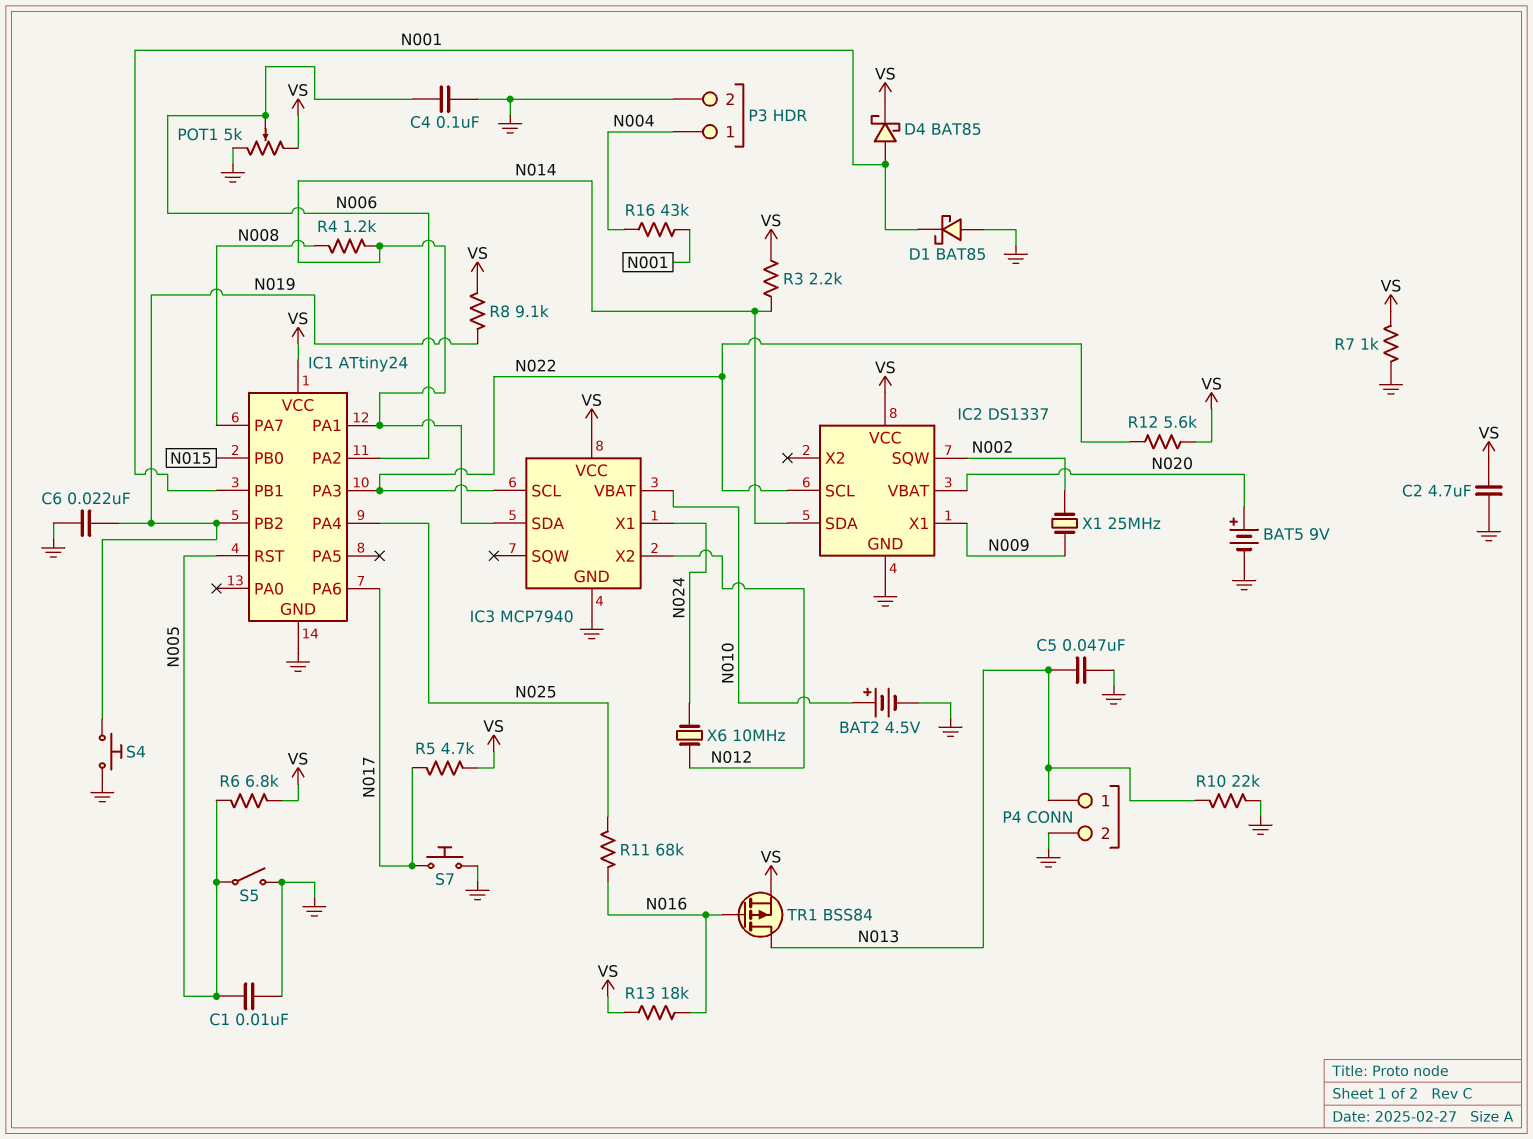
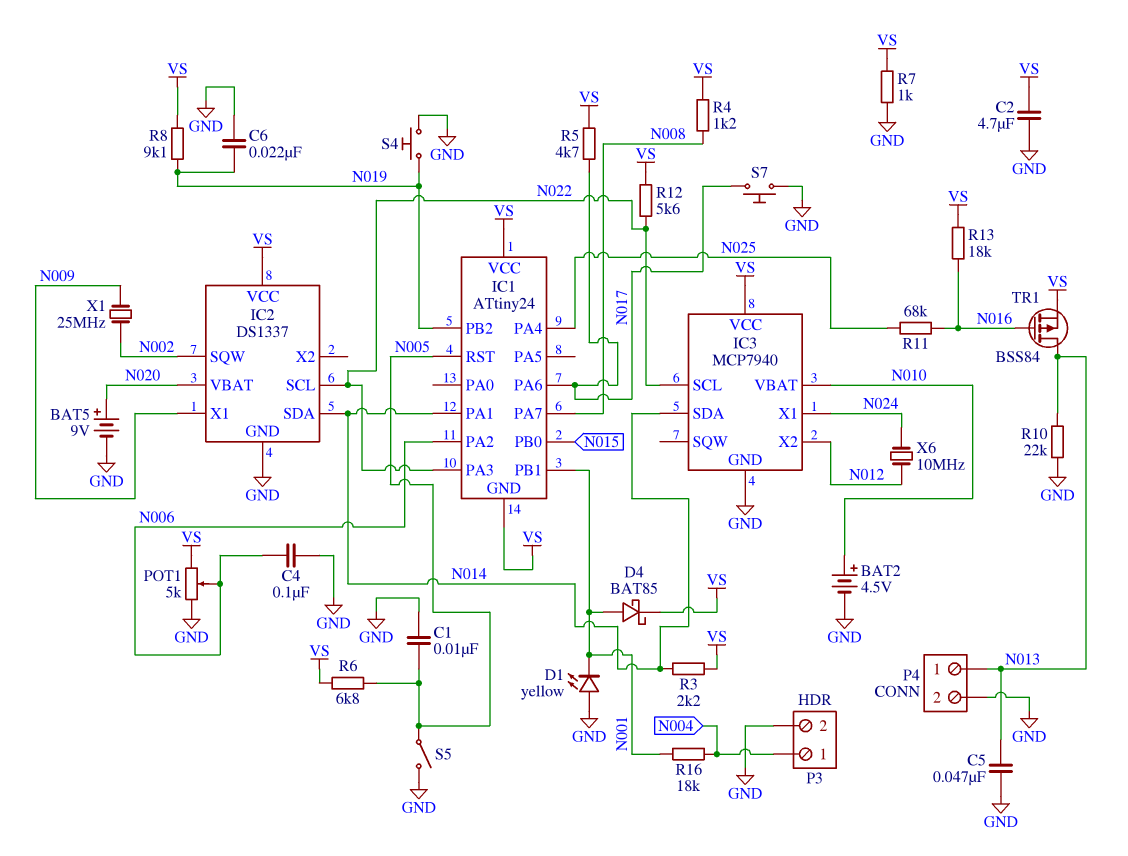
D1: schottky BAT85 (A GND, K N001) -> LED yellow (A GND, K N001)
IC1 pin GND: GND -> VS
R4: 1.2k (N008, N014) -> 1.2k (N008, VS)
R16: 43k (N001, N004) -> 18k (N001, N004)

